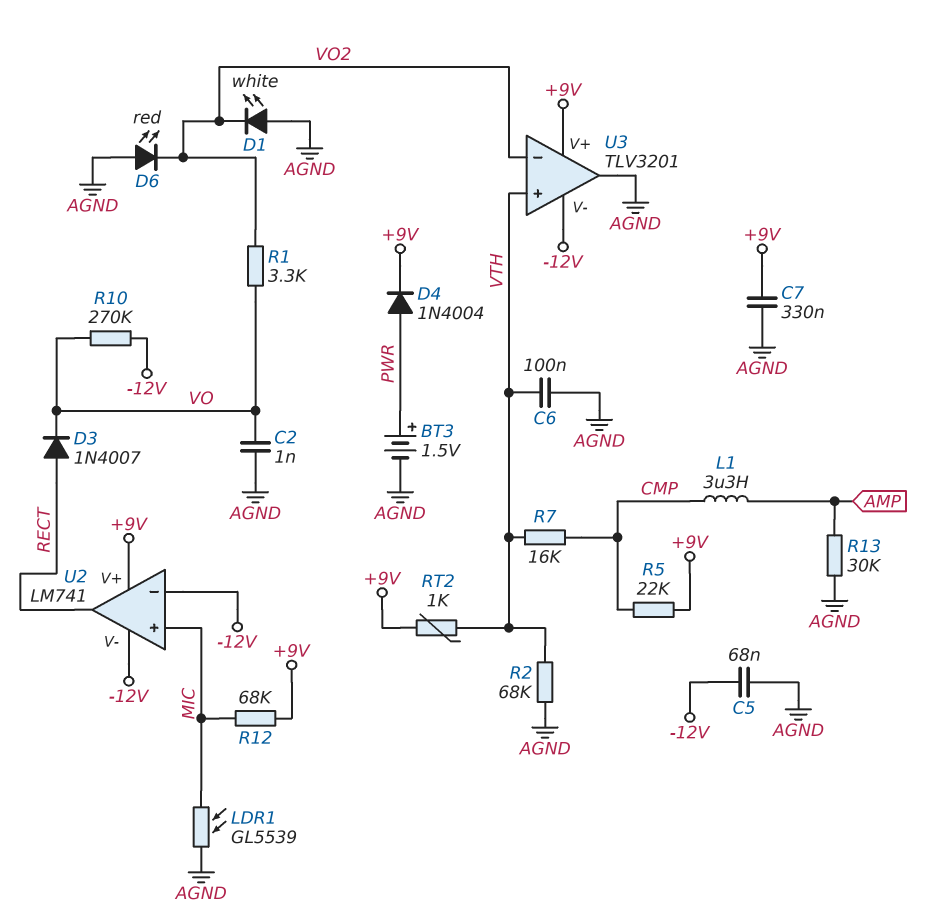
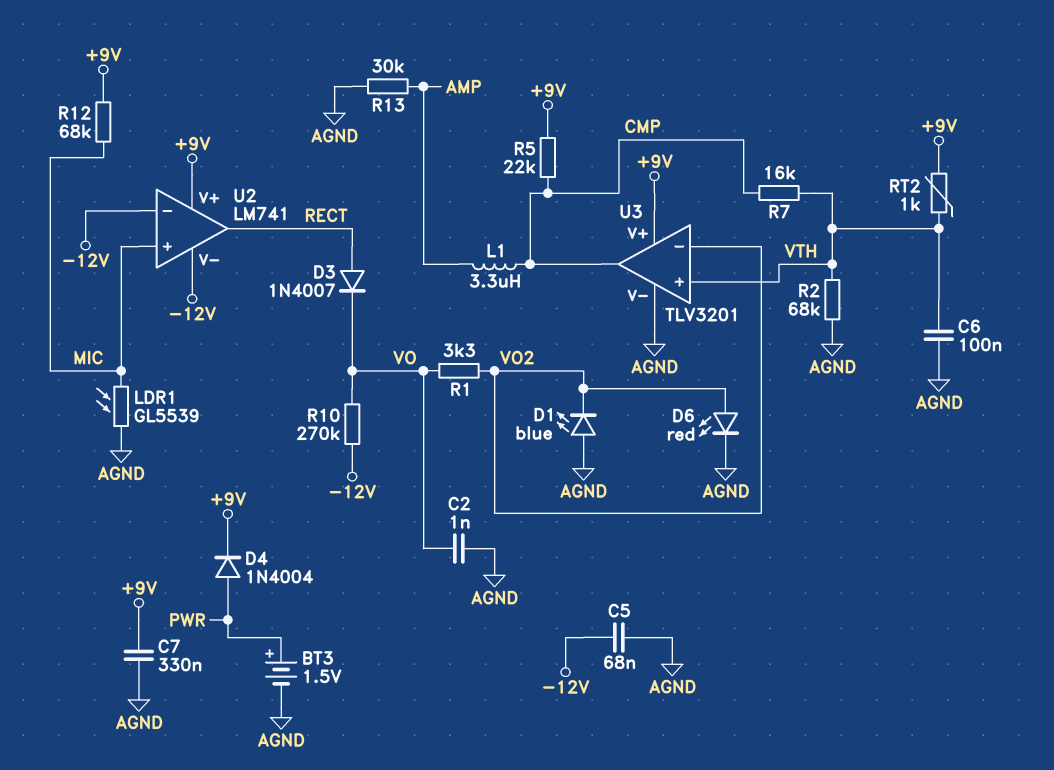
D1: LED white (A AGND, K VO2) -> LED blue (A AGND, K VO2)
D6: LED red (A AGND, K VO2) -> LED red (A VO2, K AGND)
U3 pin V-: -12V -> AGND
U3 pin out: AGND -> CMP

